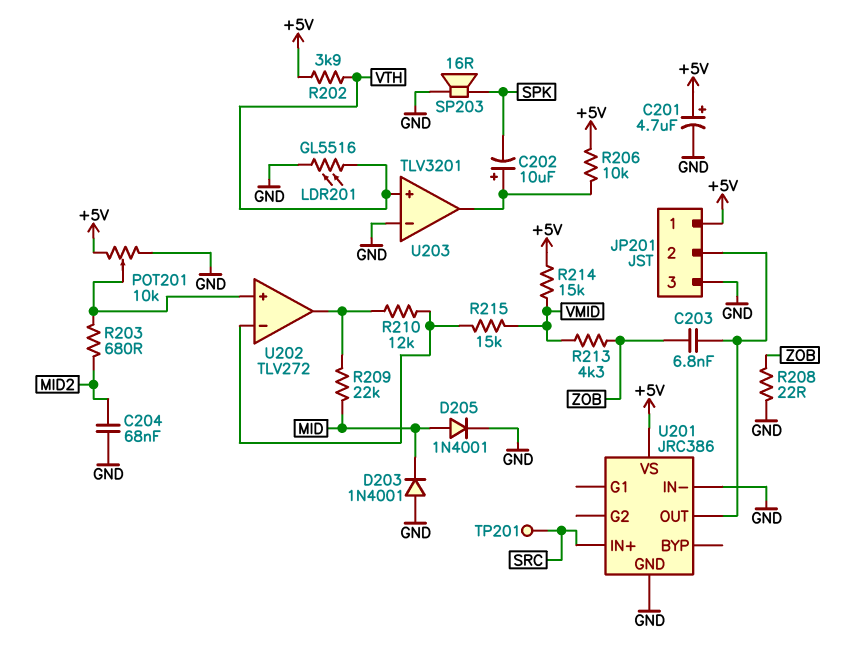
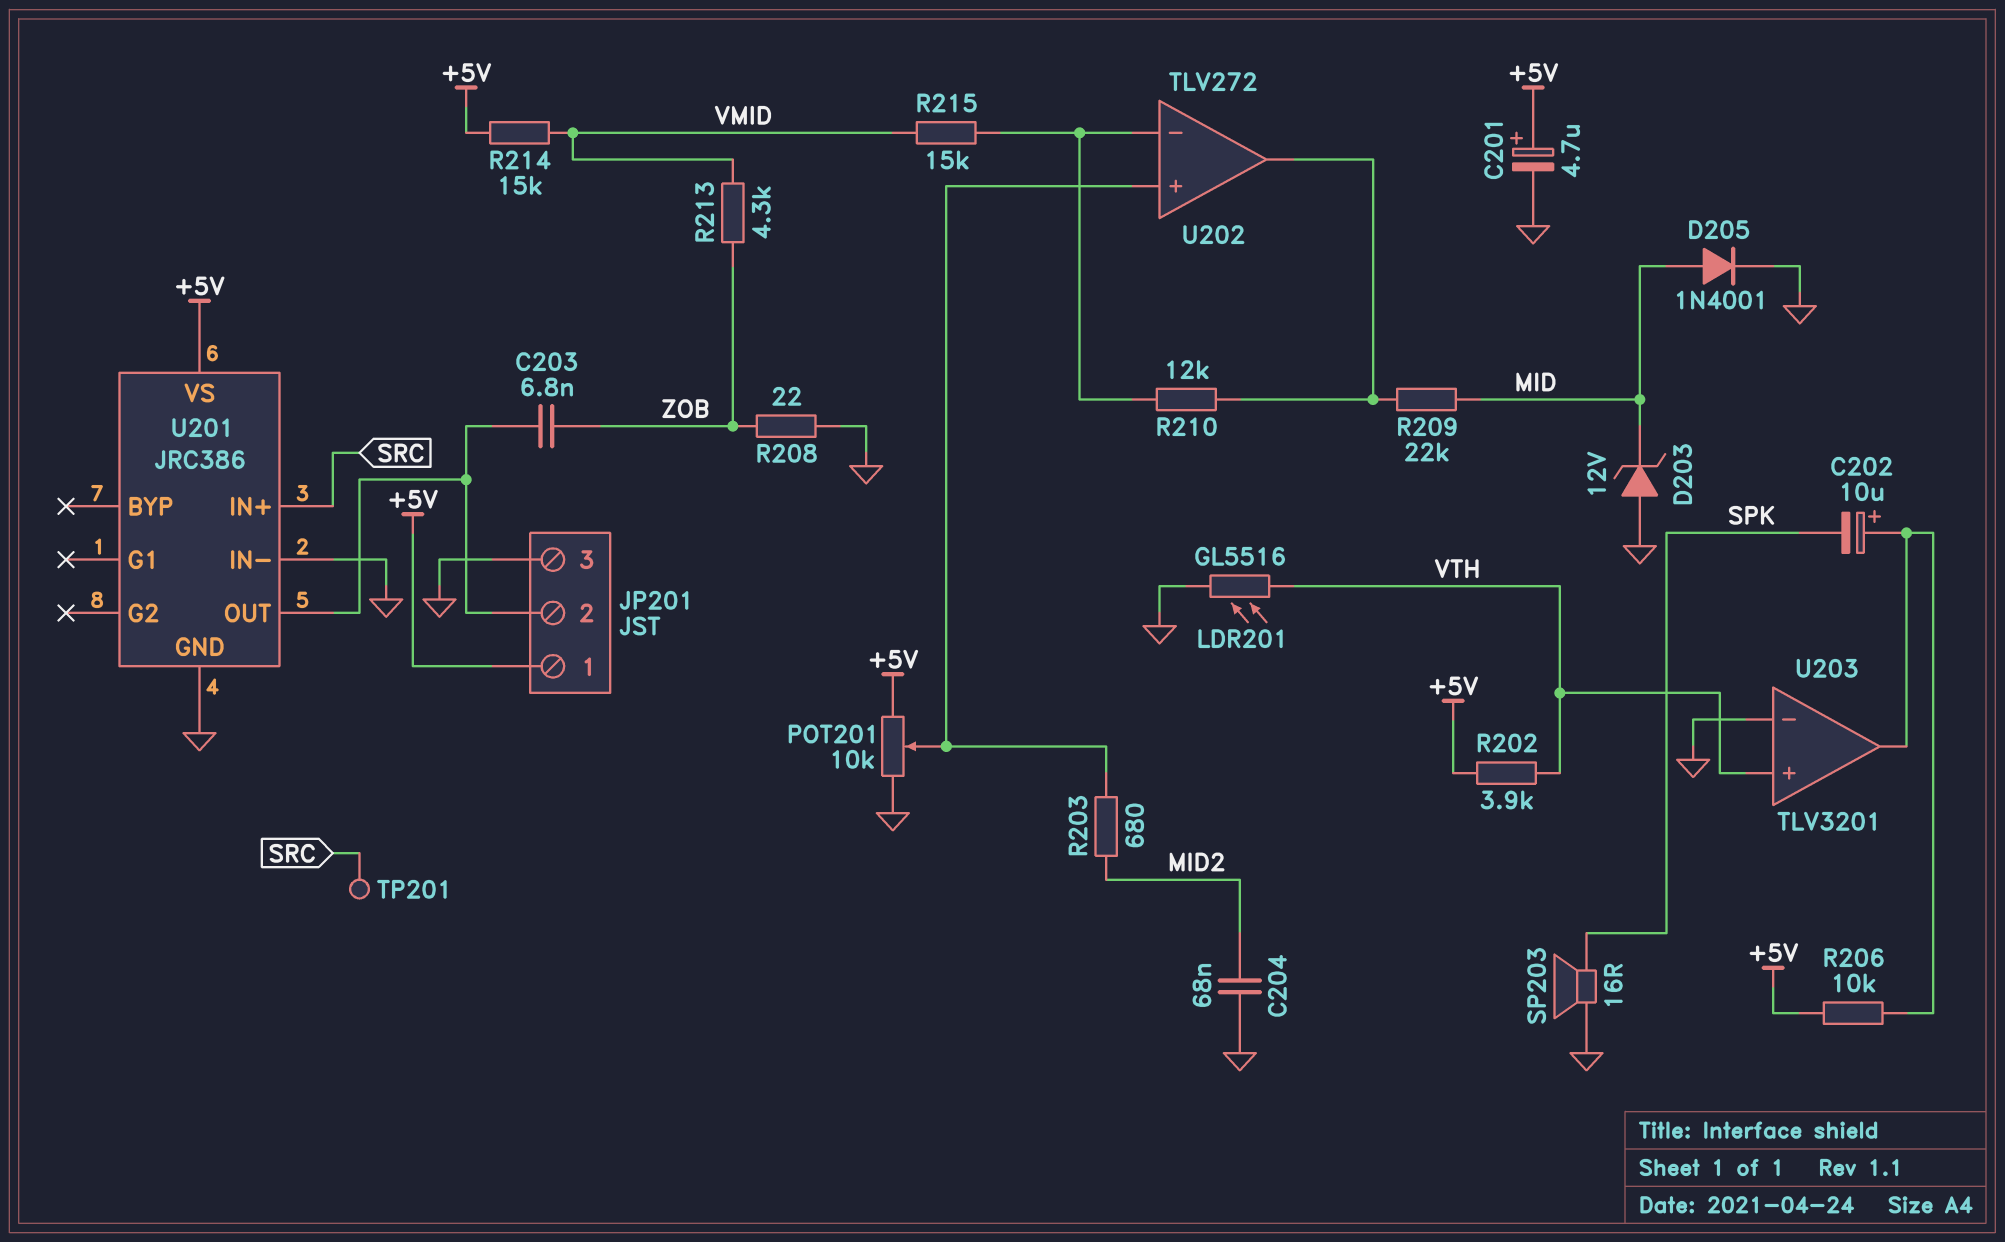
D203: diode 1N4001 (A GND, K MID) -> zener 12V (A GND, K MID)

